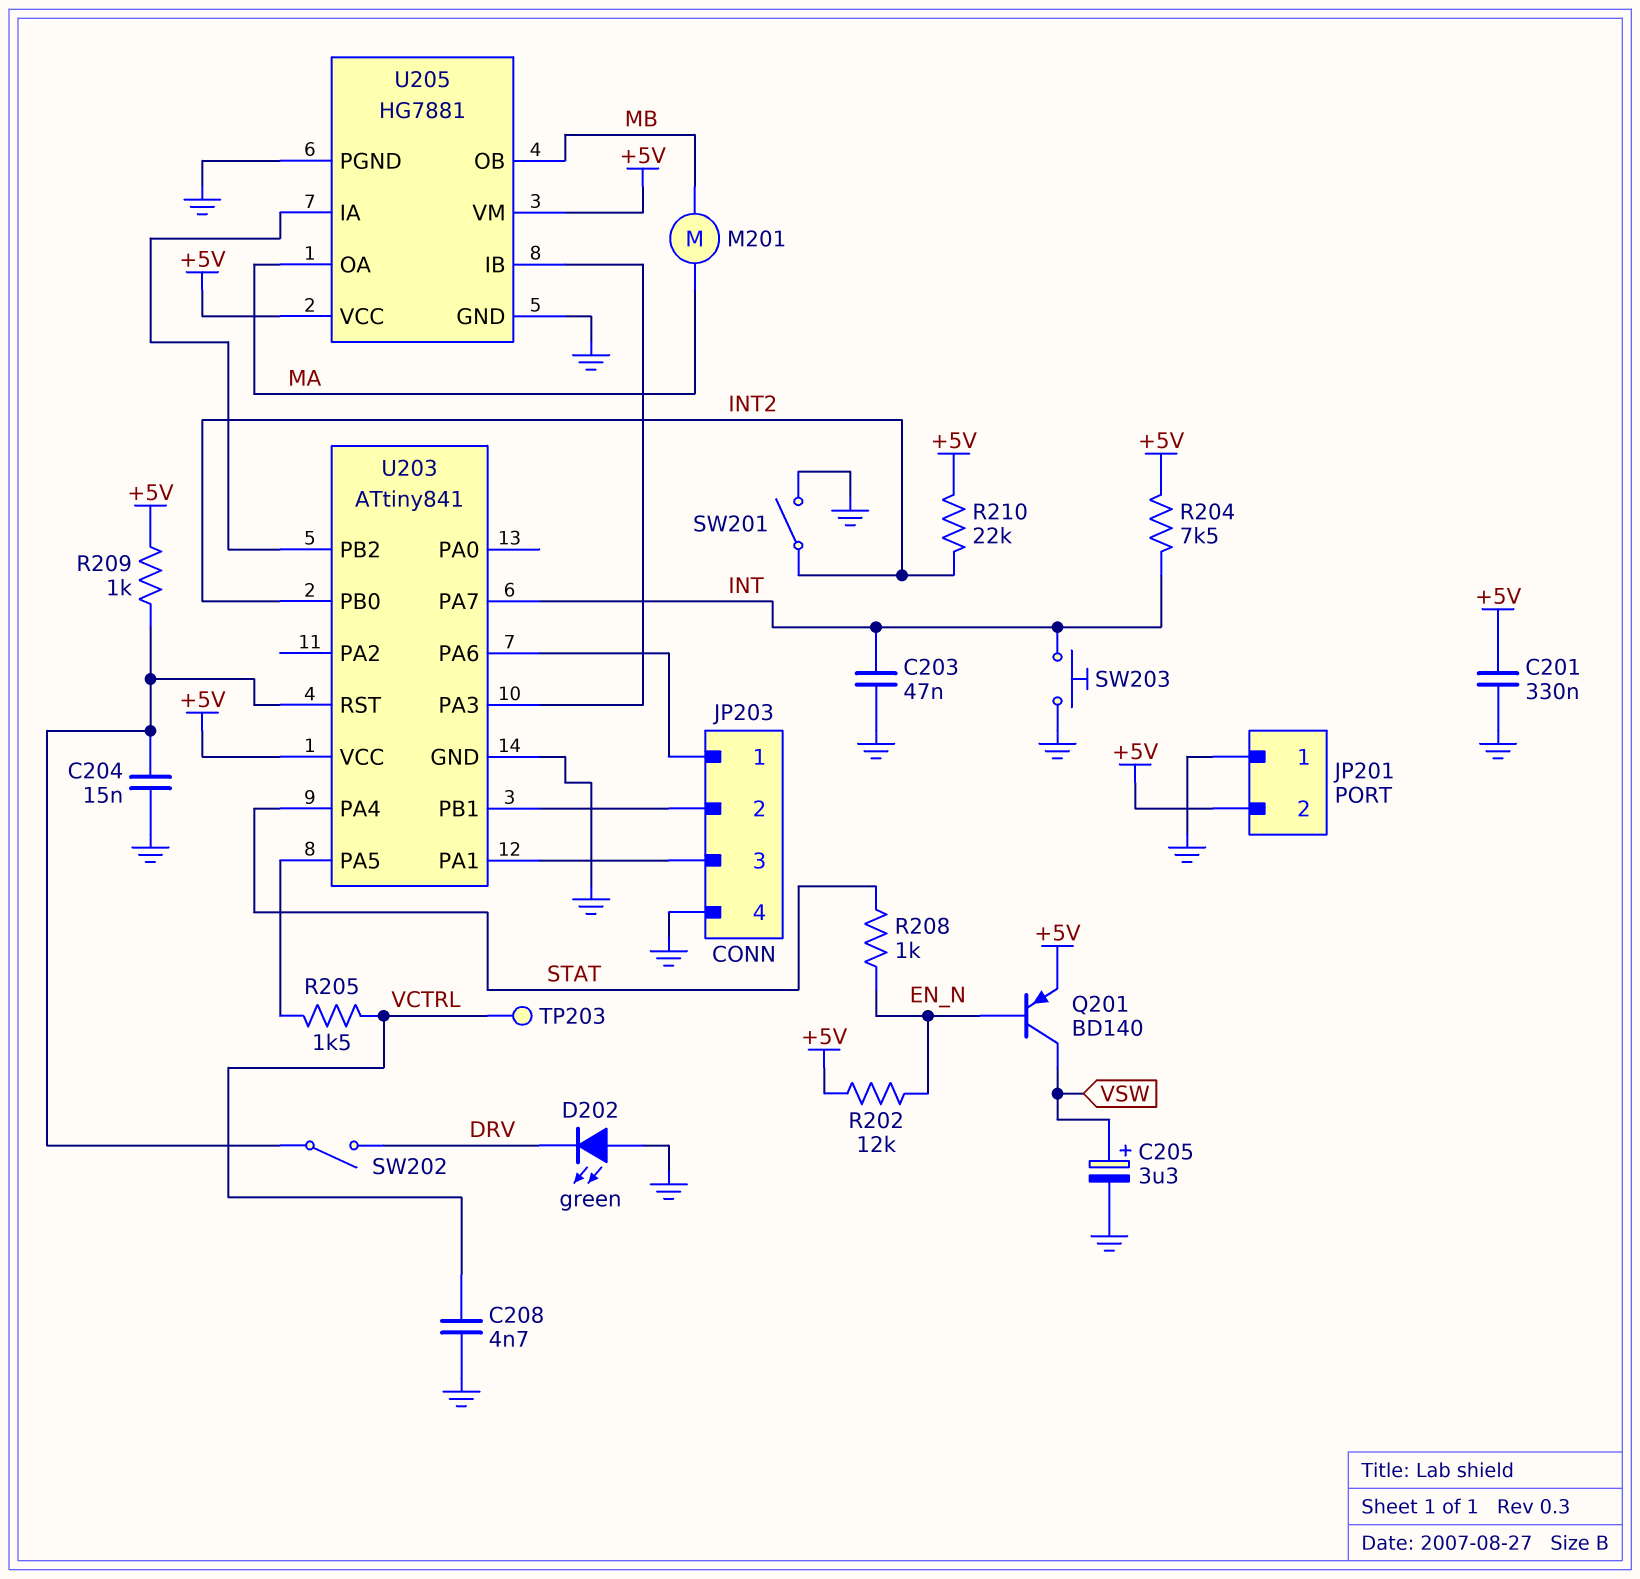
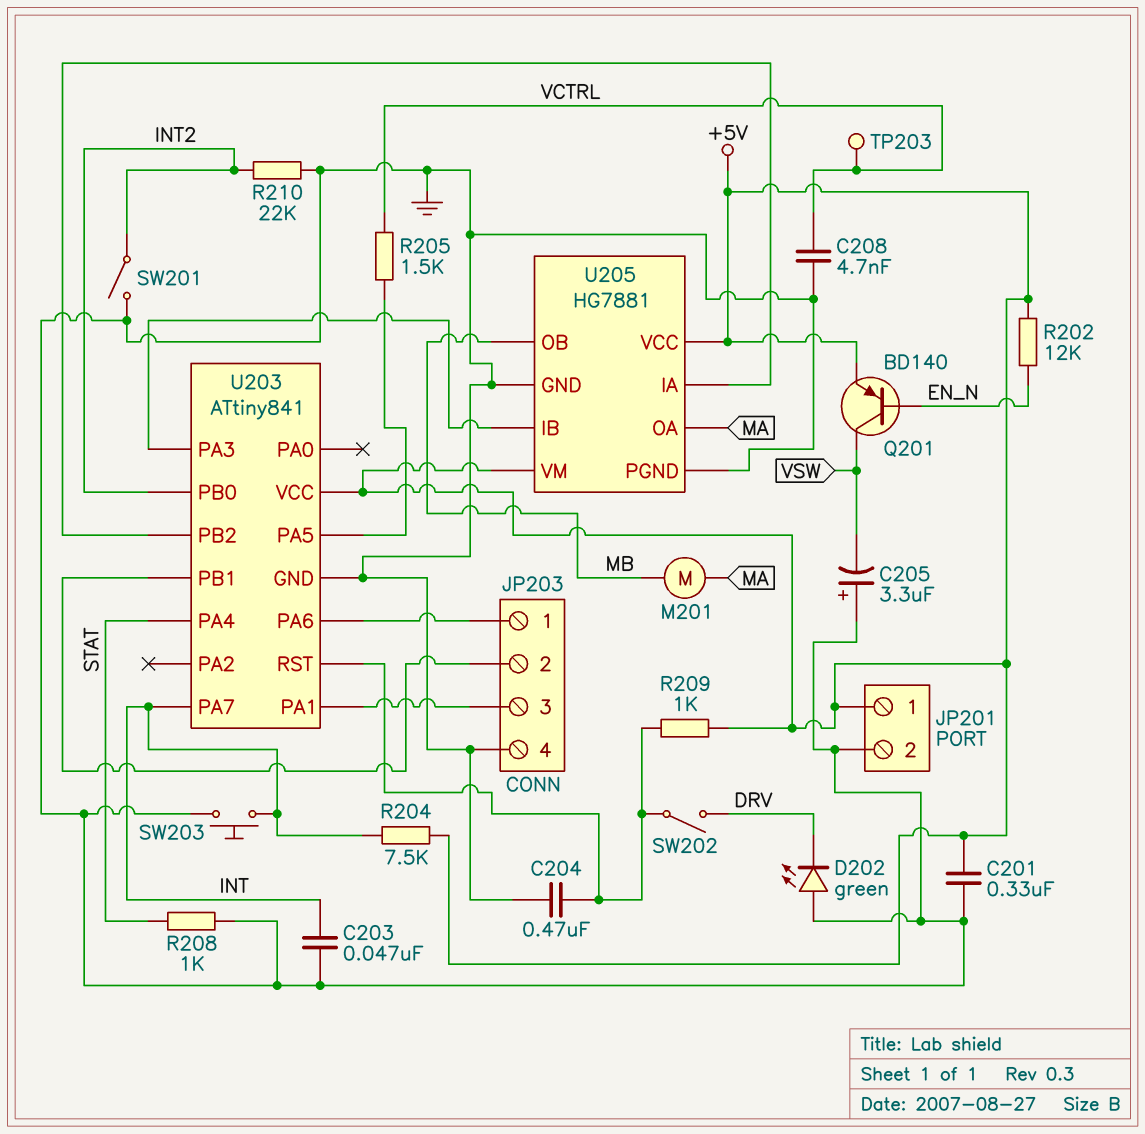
C204: 15nF (GND, U203/RST) -> 470nF (GND, U203/RST)
C205: 3.3uF (plus VSW, minus GND) -> 3.3uF (plus GND, minus VSW)
JP201 pin 1: GND -> +5V
JP201 pin 2: +5V -> GND
R208: 1k (EN_N, STAT) -> 1k (GND, STAT)
R210: 22k (+5V, INT2) -> 22k (GND, INT2)

